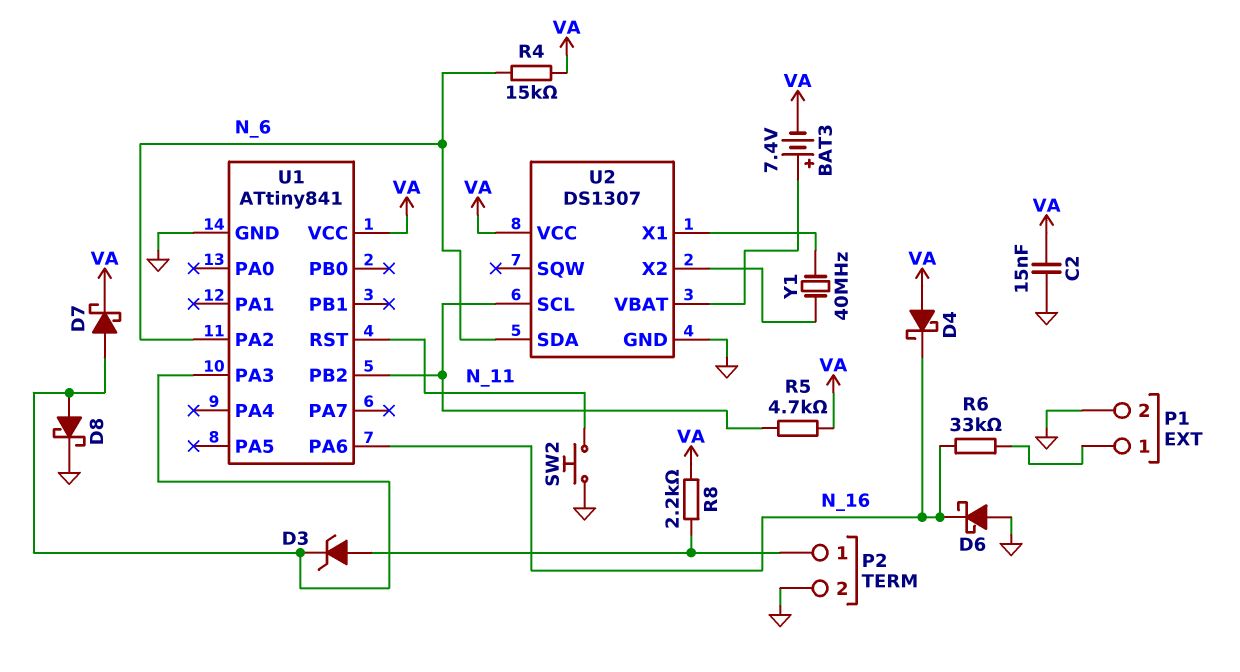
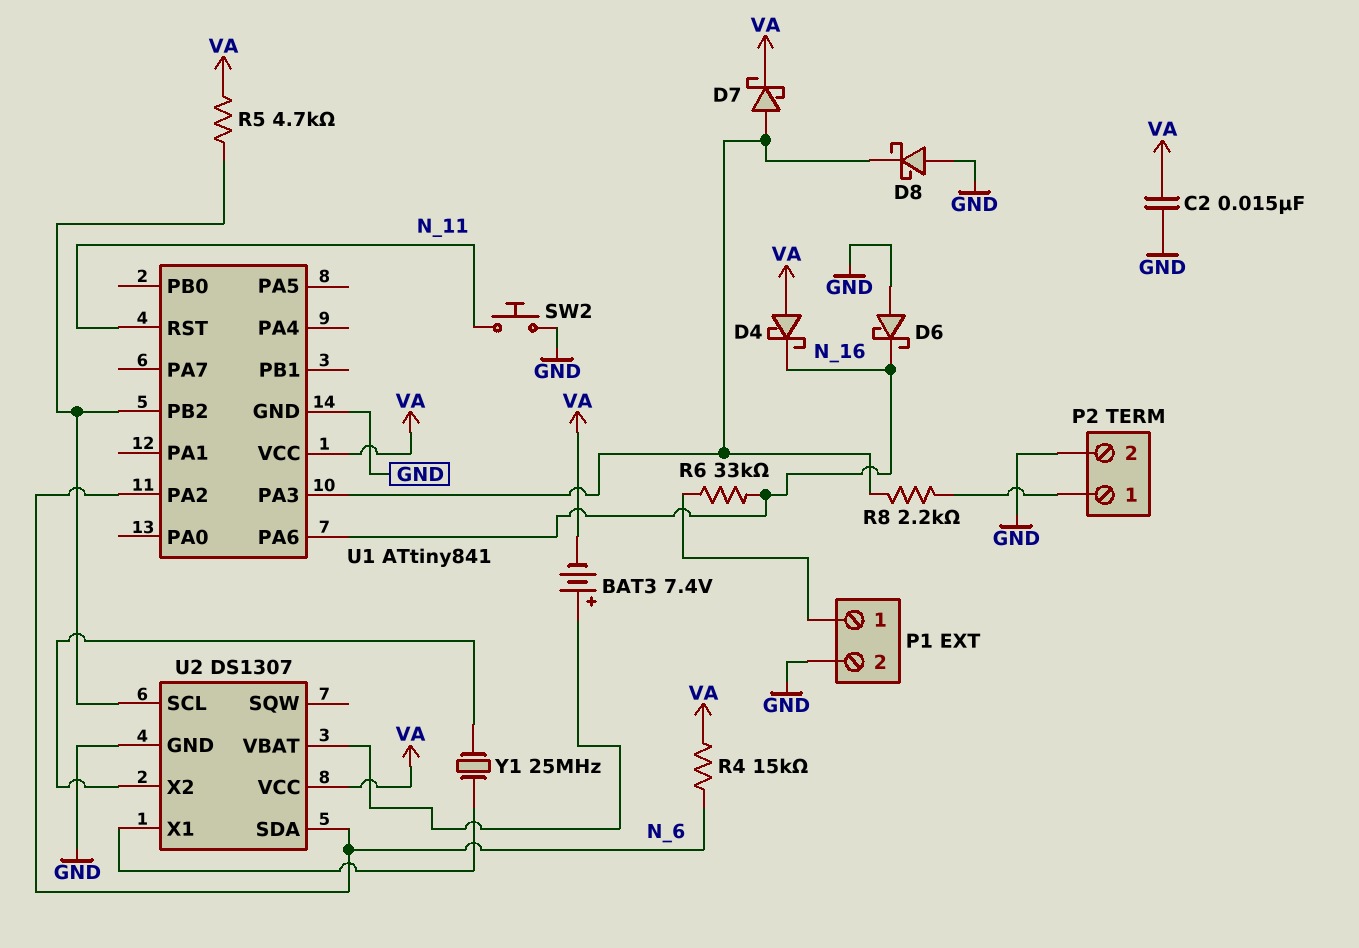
D3: zener (A P2/1, K U1/PA3) -> none
D8: schottky (A U1/PA3, K GND) -> schottky (A GND, K U1/PA3)
R8: 2.2k (P2/1, VA) -> 2.2k (P2/1, U1/PA3)
Y1: 40MHz (U2/X1, U2/X2) -> 25MHz (U2/X1, U2/X2)

